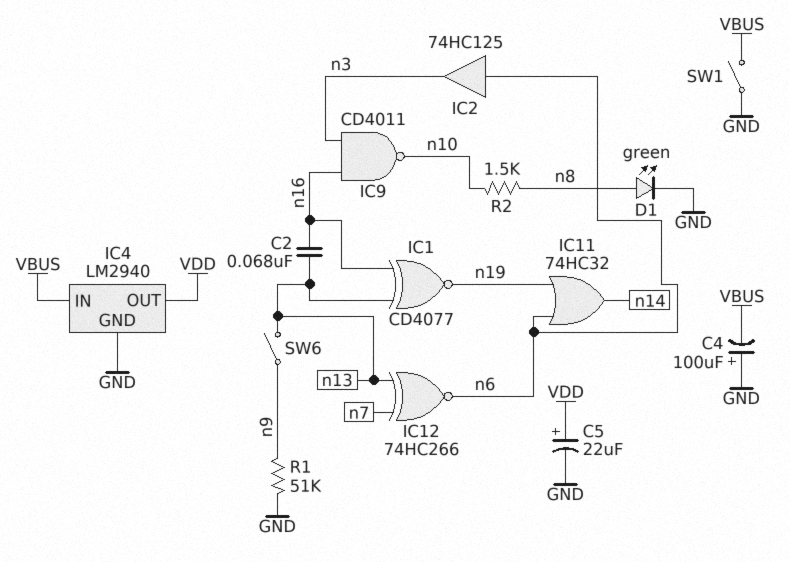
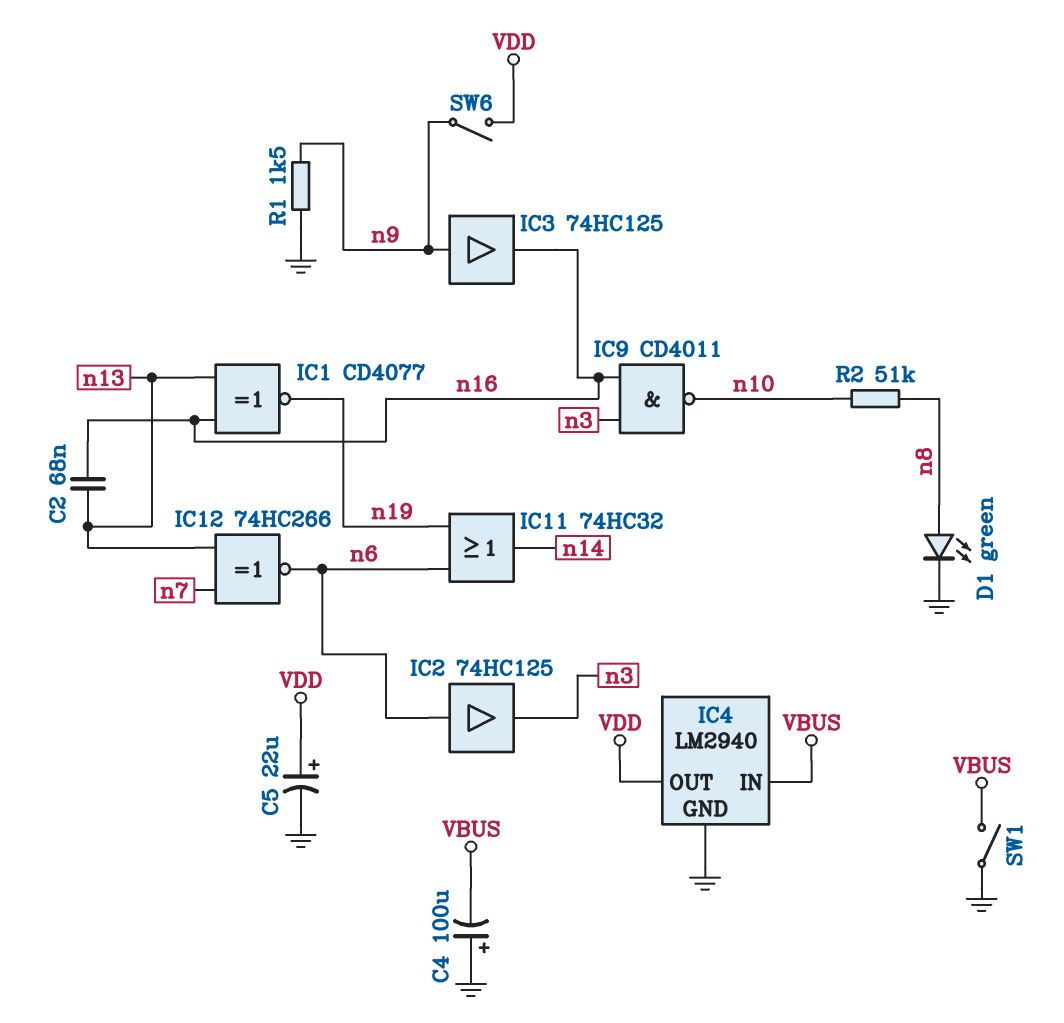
IC3: none -> buffer 74HC125 (in n9, out n16)
R1: 51k (GND, n9) -> 1.5k (GND, n9)
R2: 1.5k (n8, n10) -> 51k (n8, n10)
SW6: switch (n9, n13) -> switch (VDD, n9)

